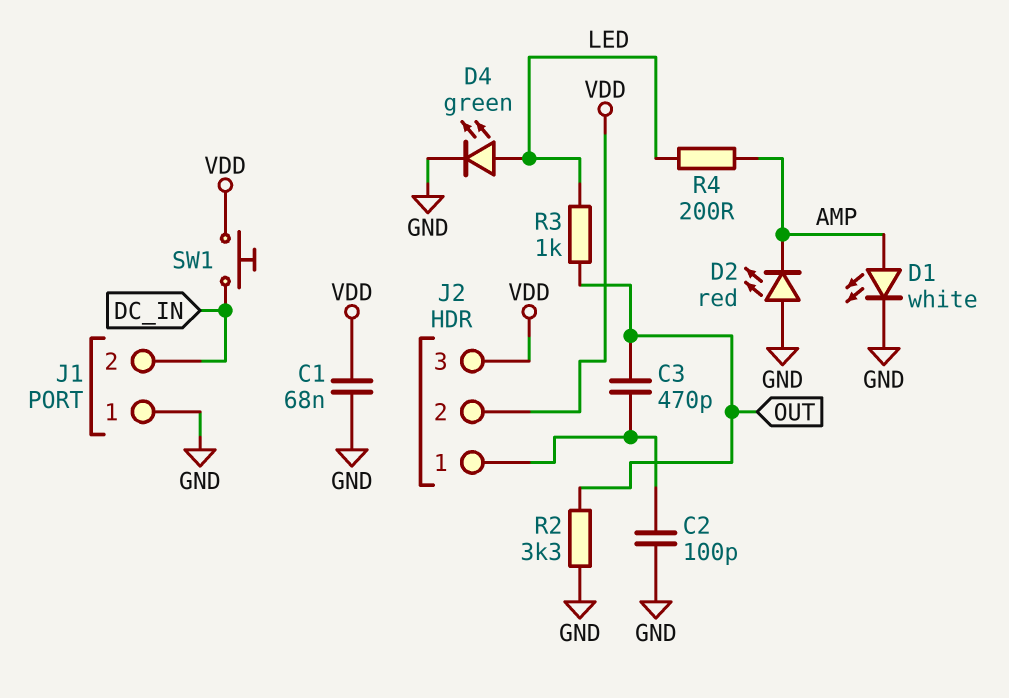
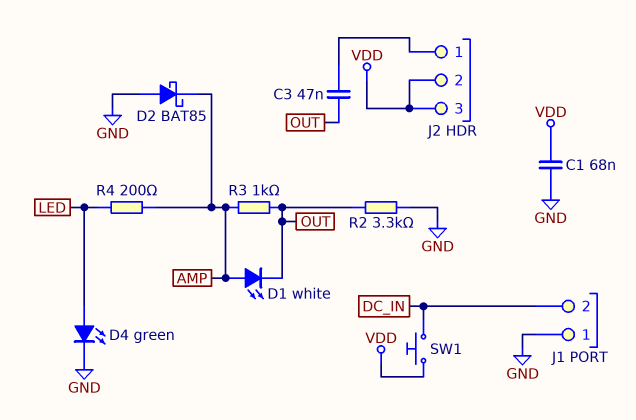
C2: 100pF (GND, J2/1) -> none
C3: 470pF (J2/1, OUT) -> 47nF (J2/1, OUT)
D1: LED white (A AMP, K GND) -> LED white (A AMP, K OUT)
D2: LED red (A GND, K AMP) -> schottky BAT85 (A GND, K AMP)
R3: 1k (LED, OUT) -> 1k (AMP, OUT)

